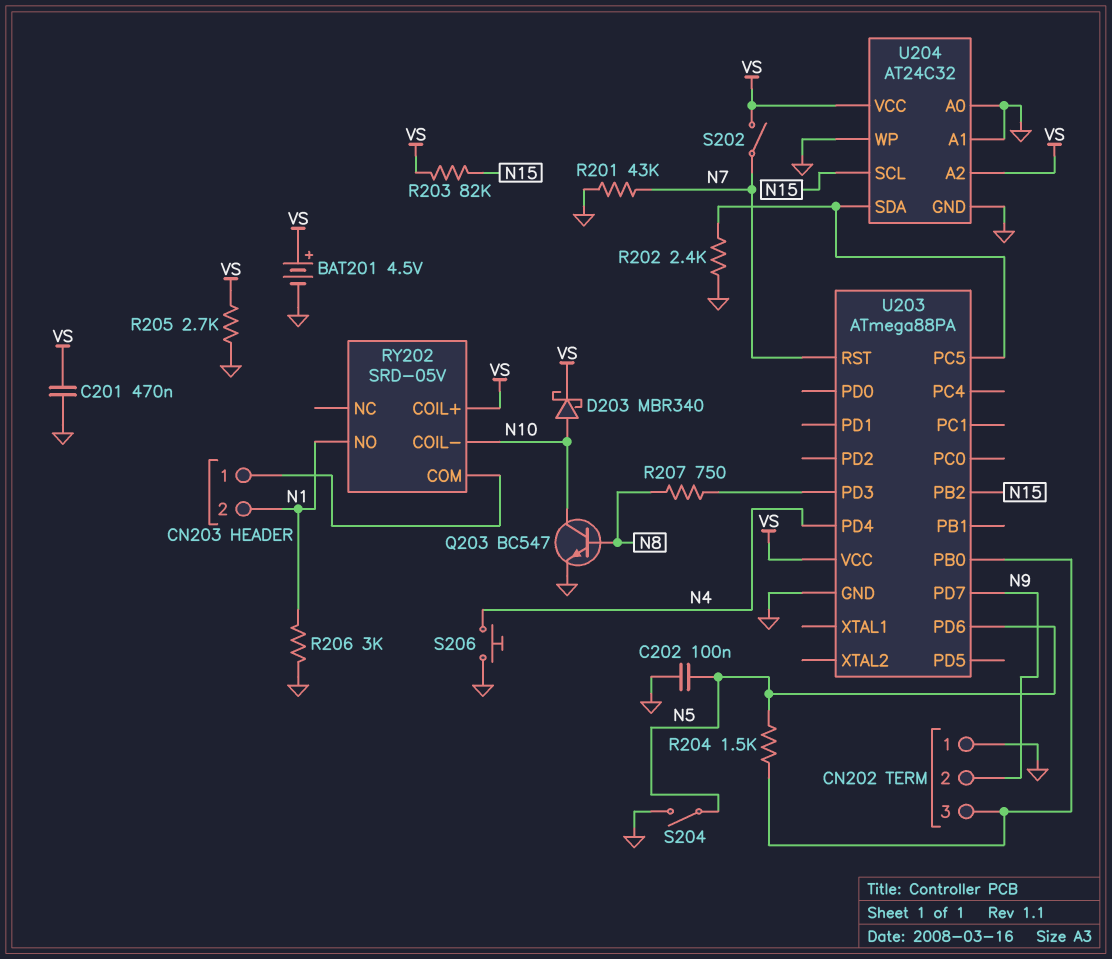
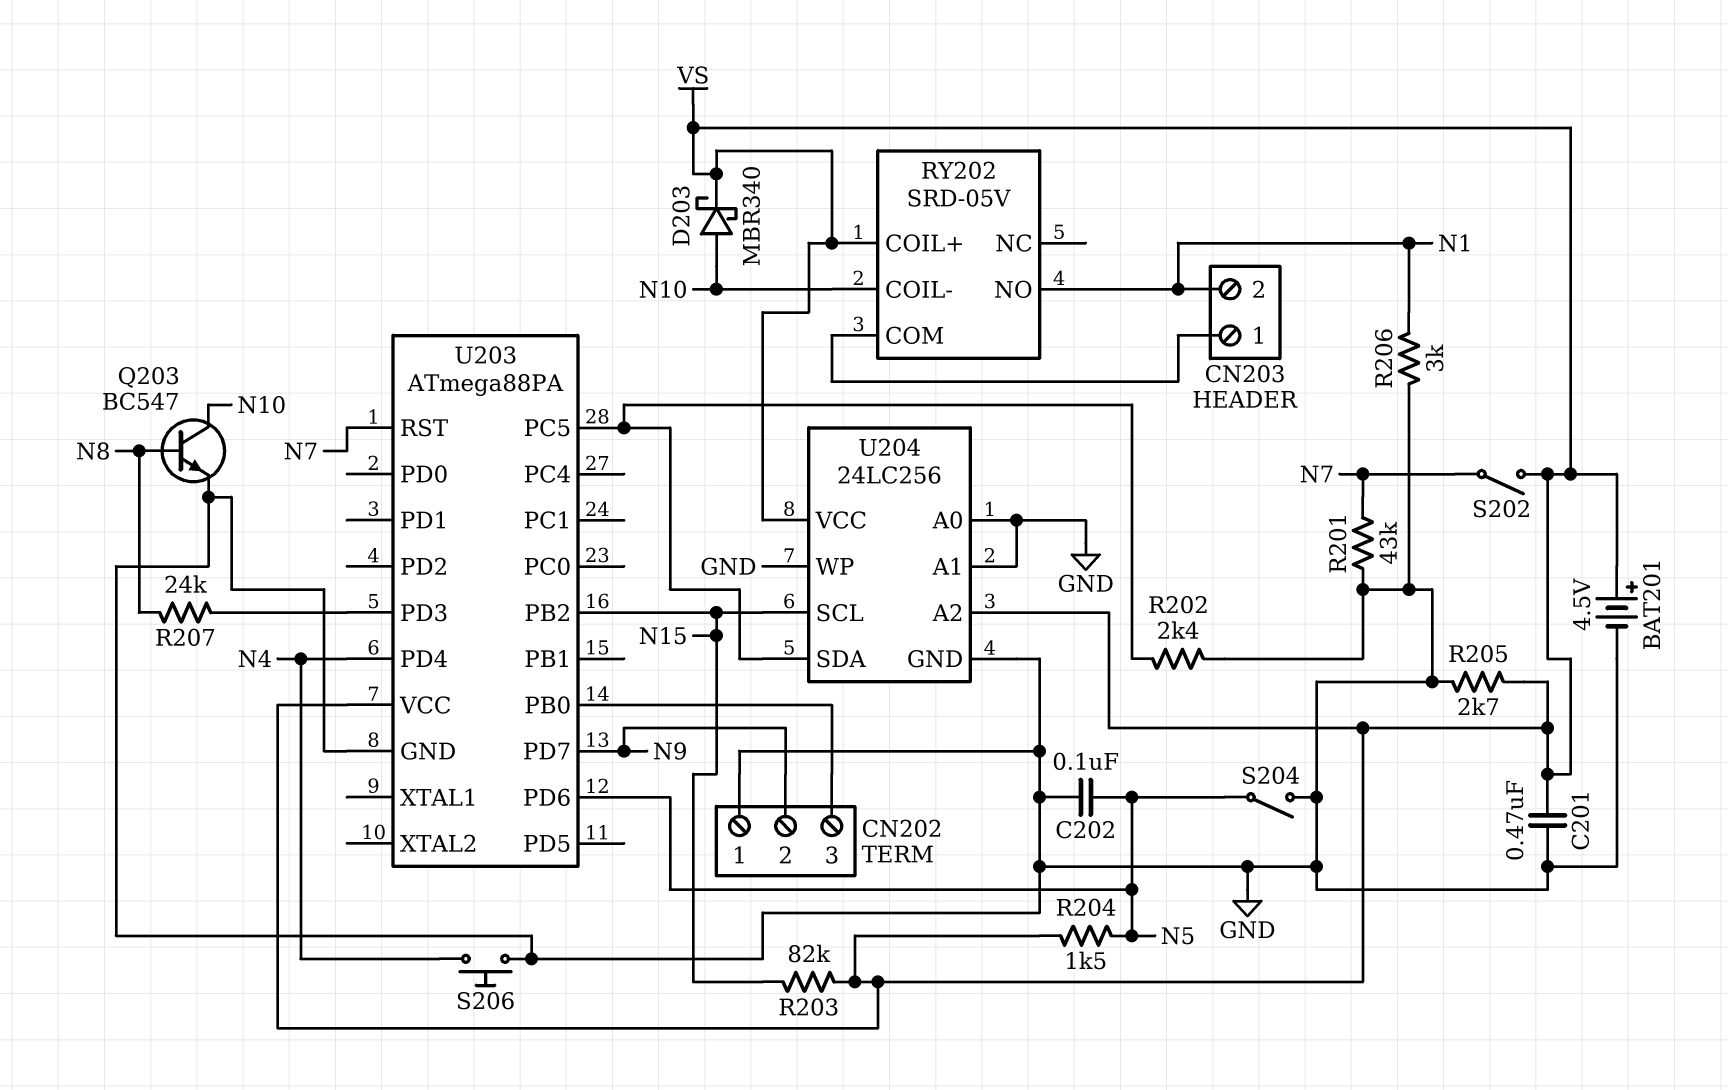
R204: 1.5k (CN202/3, N5) -> 1.5k (N5, VS)
R207: 750 (N8, U203/PD3) -> 24k (N8, U203/PD3)
U204: AT24C32 -> 24LC256

